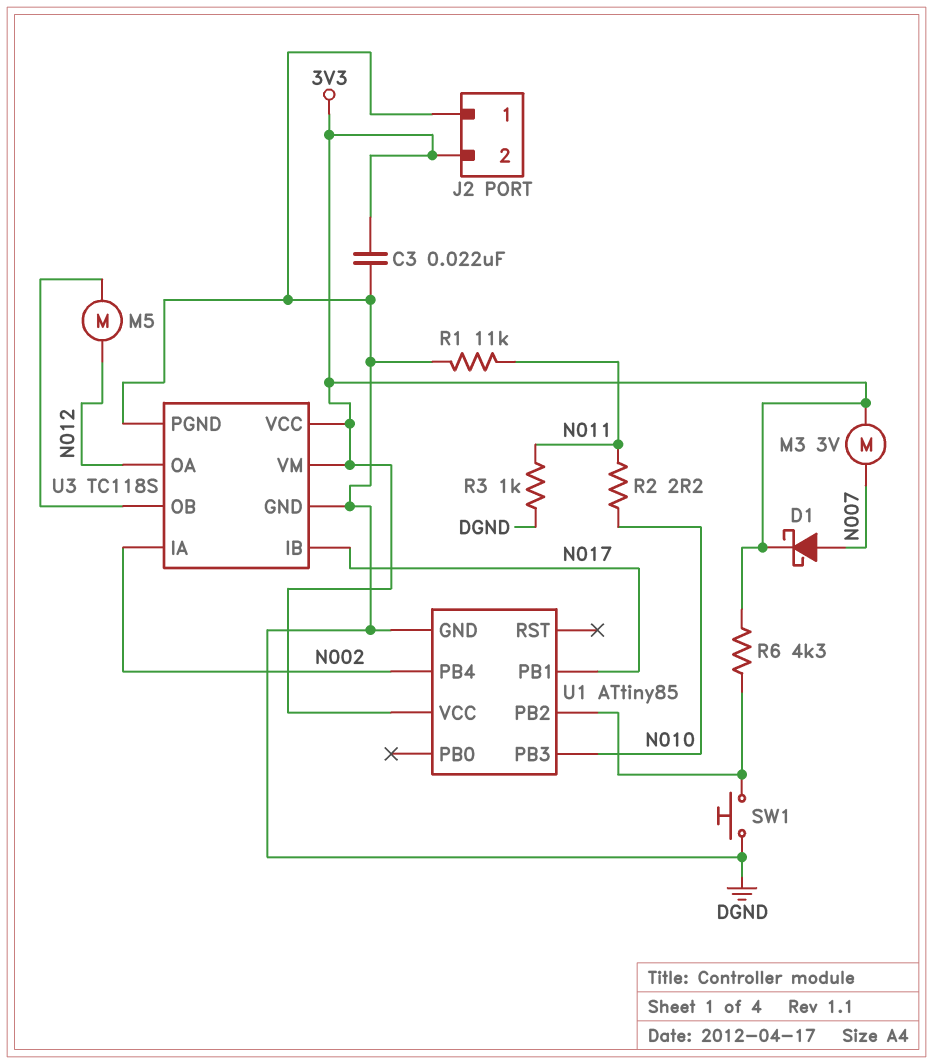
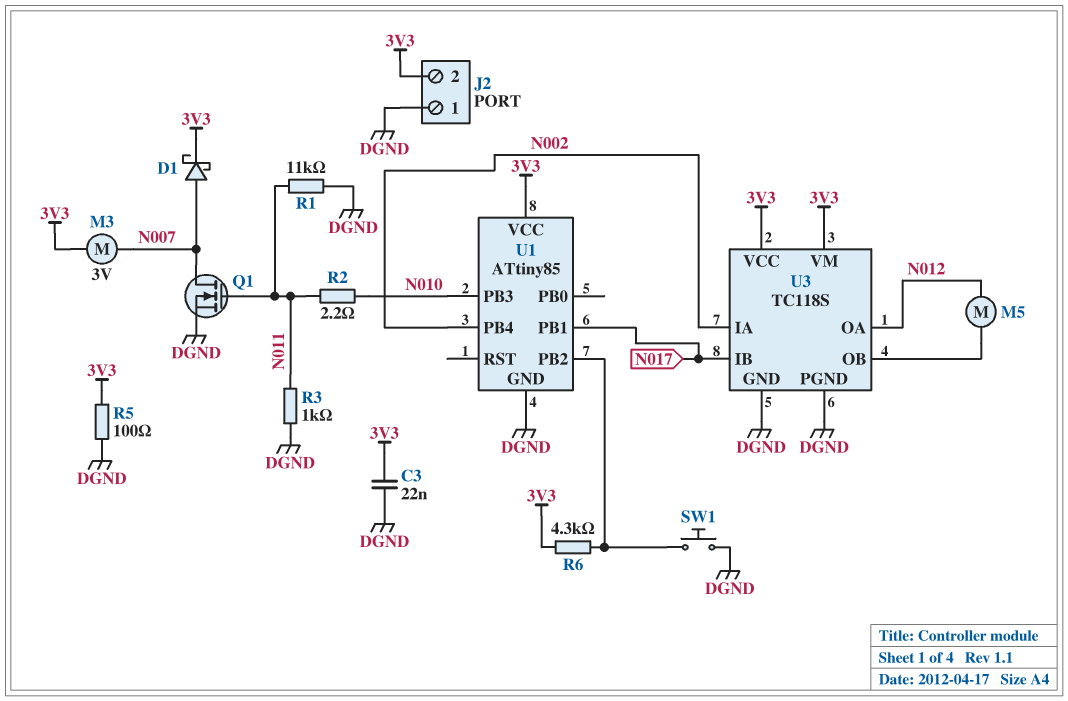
Q1: none -> NMOS (G N011, D N007, S DGND)
R5: none -> 100 (3V3, DGND)

